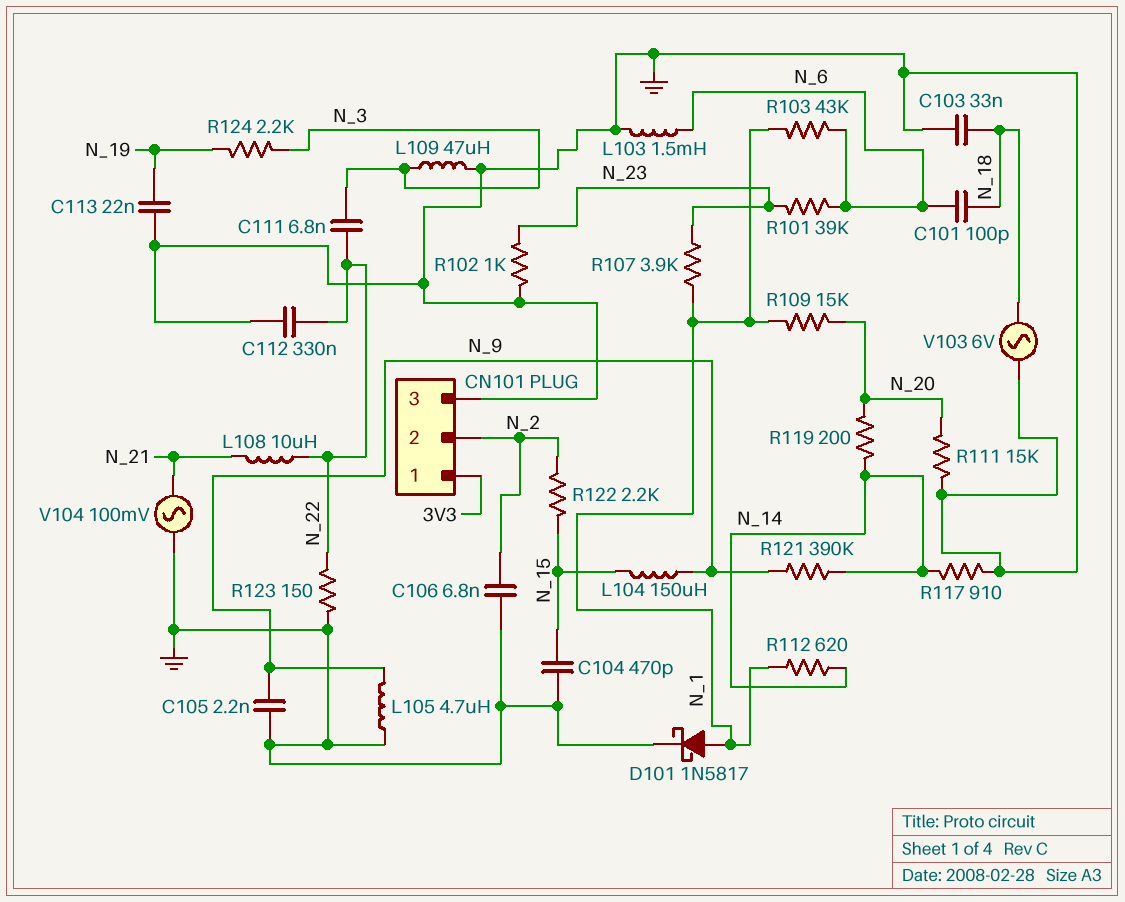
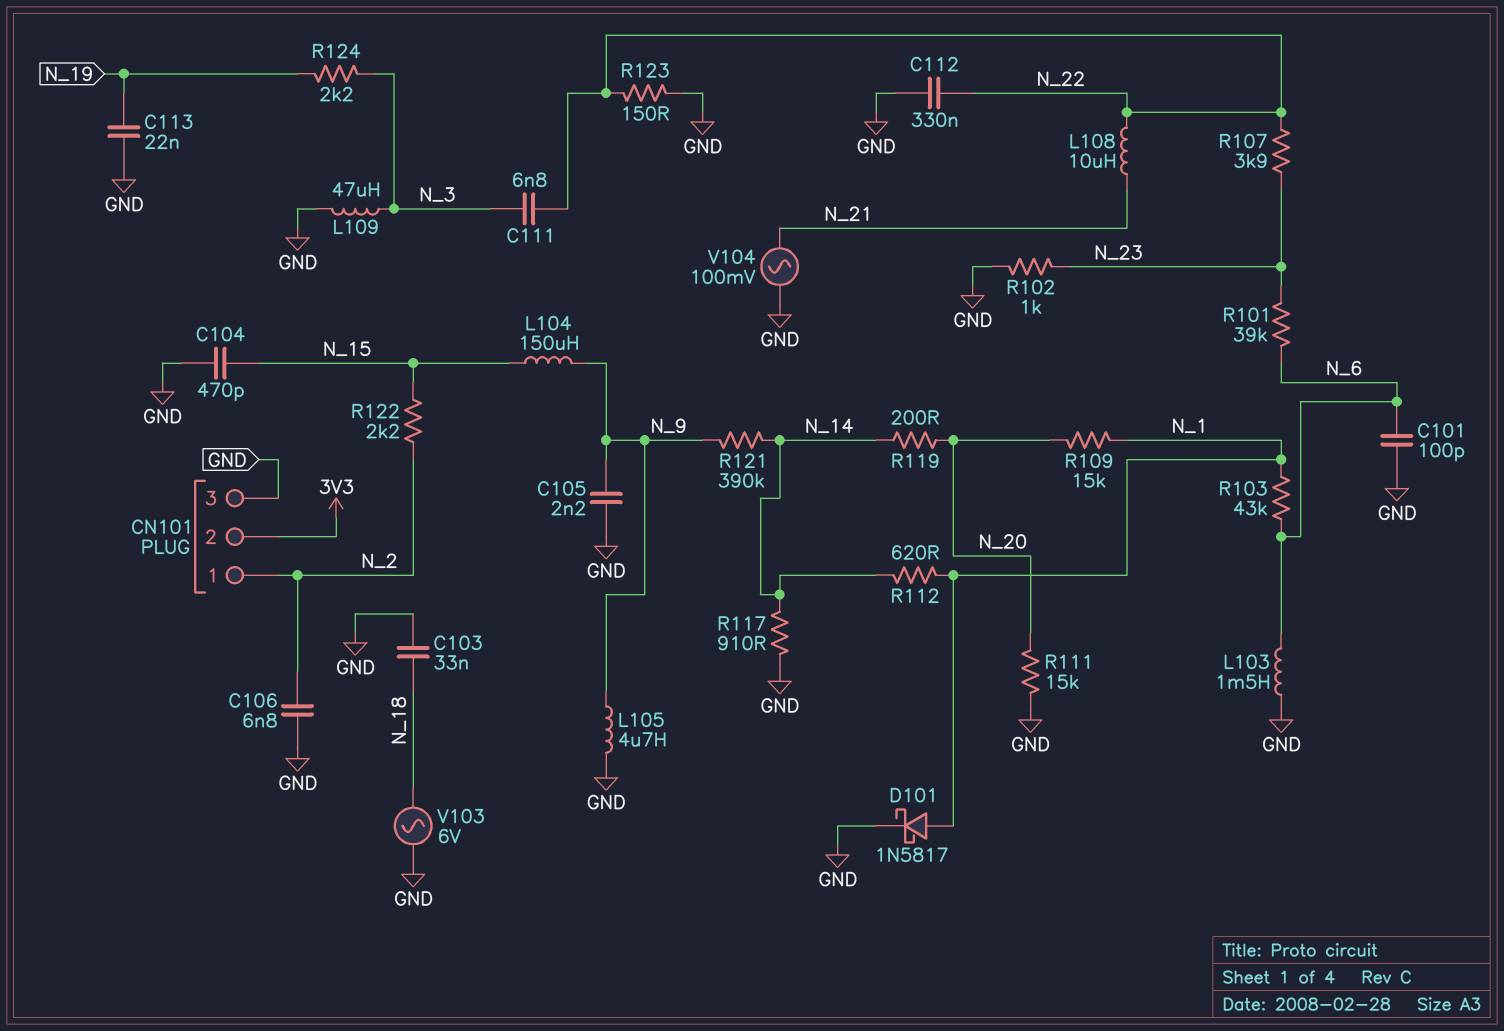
C101: 100pF (N_6, N_18) -> 100pF (GND, N_6)
CN101 pin 1: 3V3 -> N_2
CN101 pin 2: N_2 -> 3V3
R107: 3.9k (N_1, N_23) -> 3.9k (N_22, N_23)

